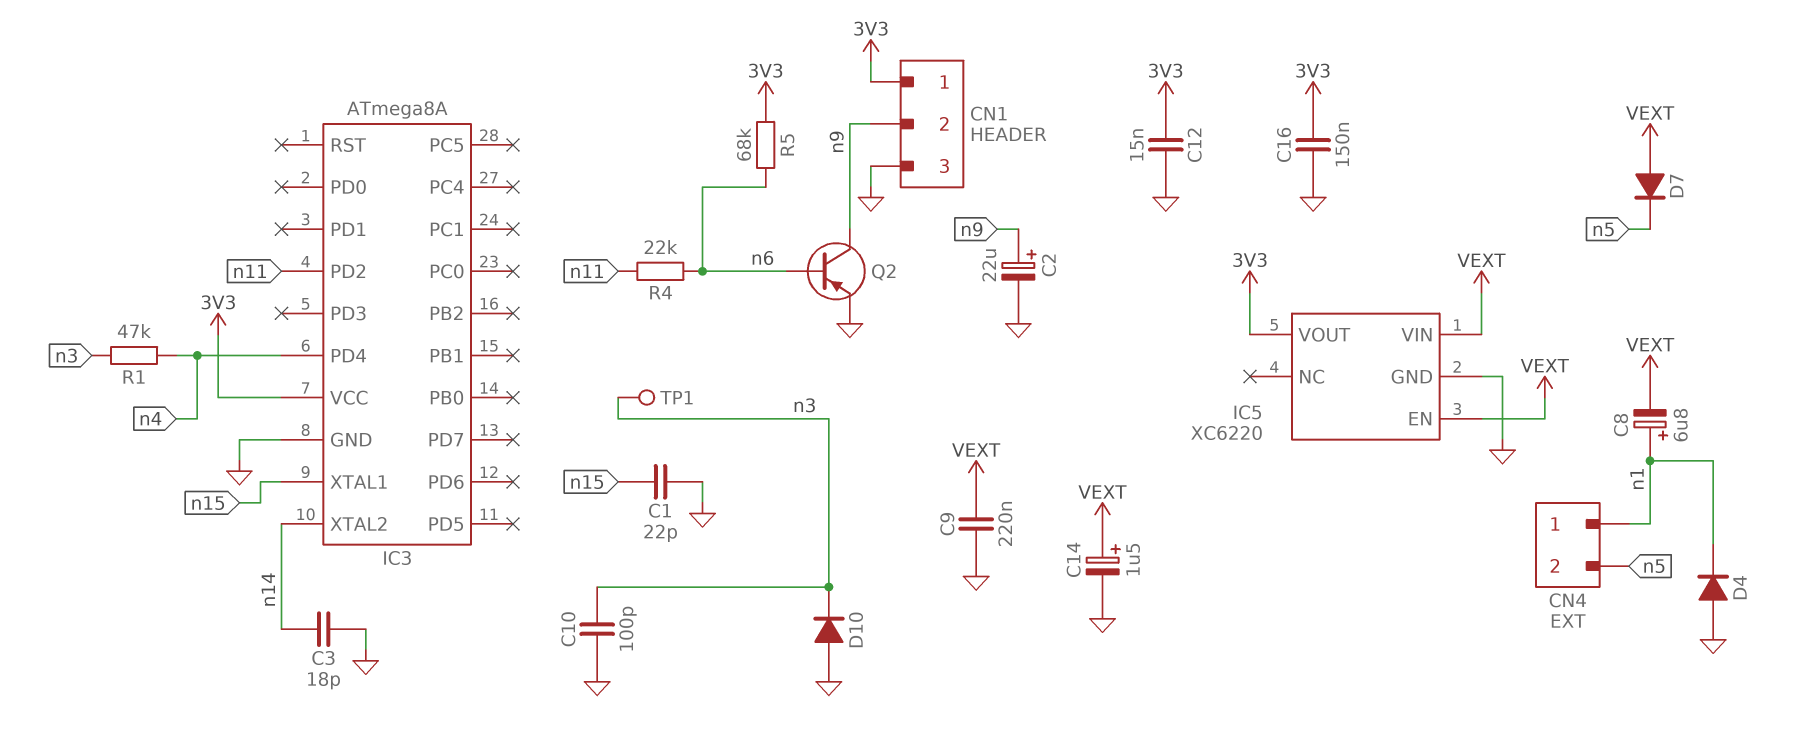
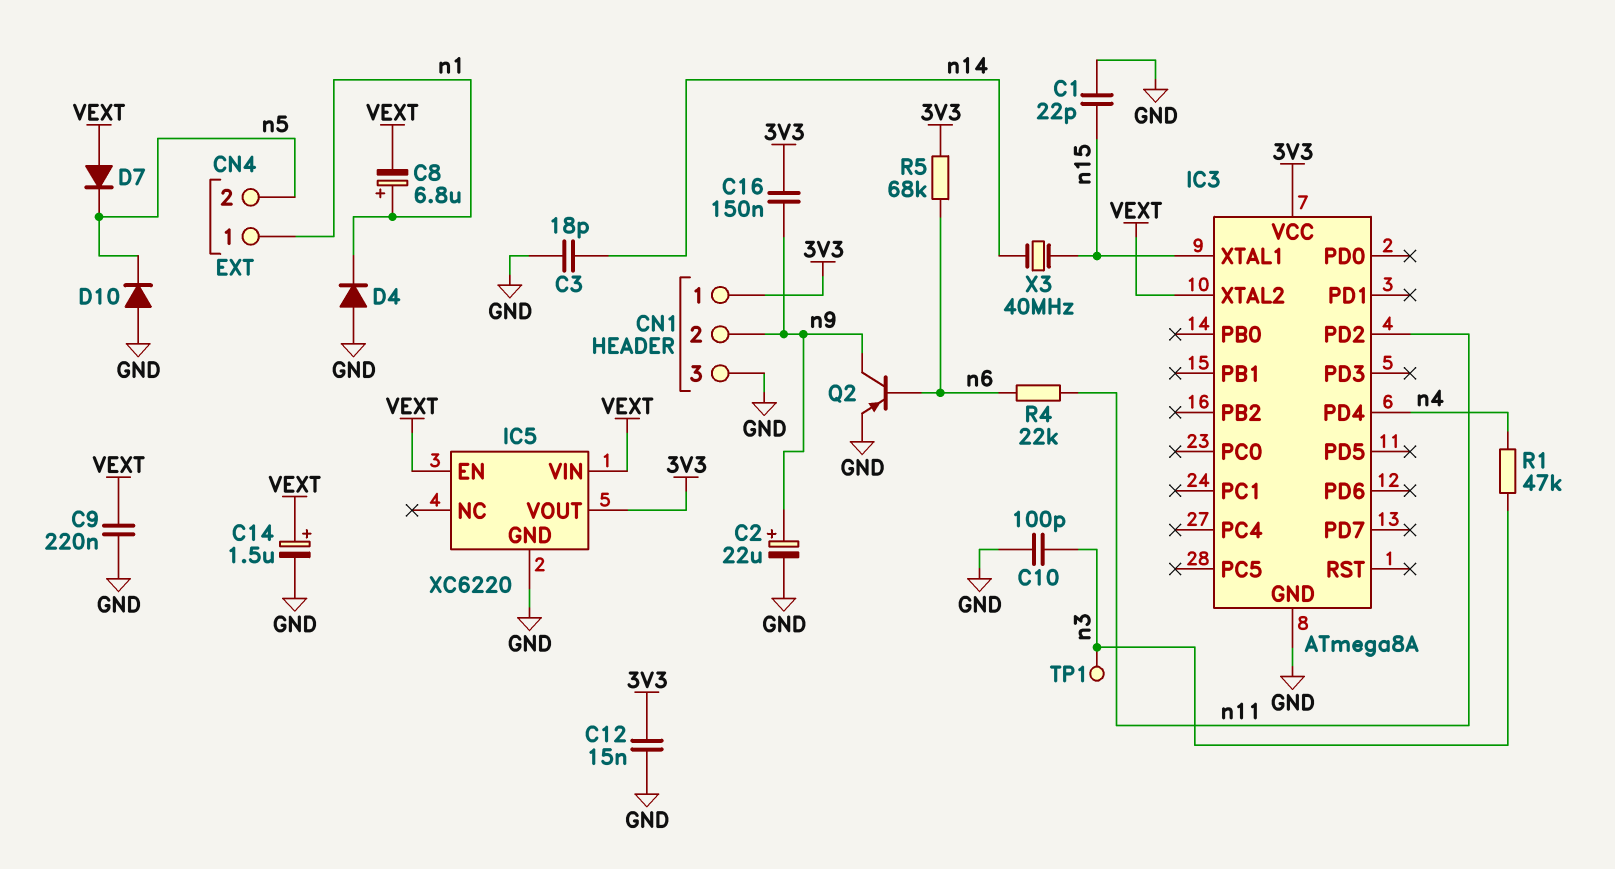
C16: 150nF (3V3, GND) -> 150nF (3V3, n9)
D10: diode (A GND, K n3) -> diode (A GND, K n5)
IC3 pin XTAL2: n14 -> VEXT
X3: none -> 40MHz (n14, n15)

